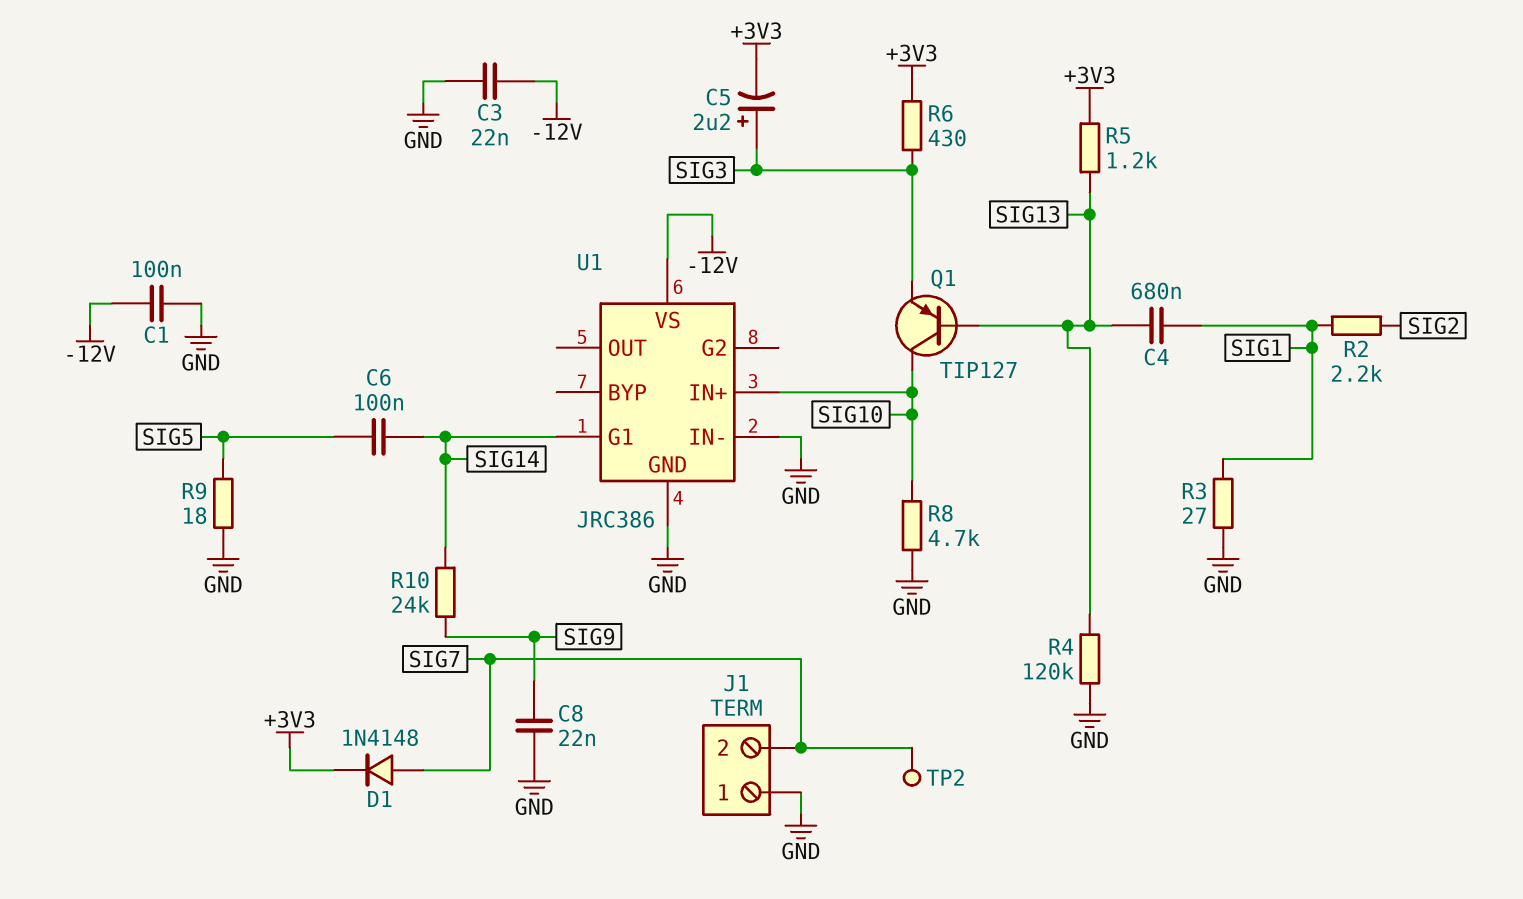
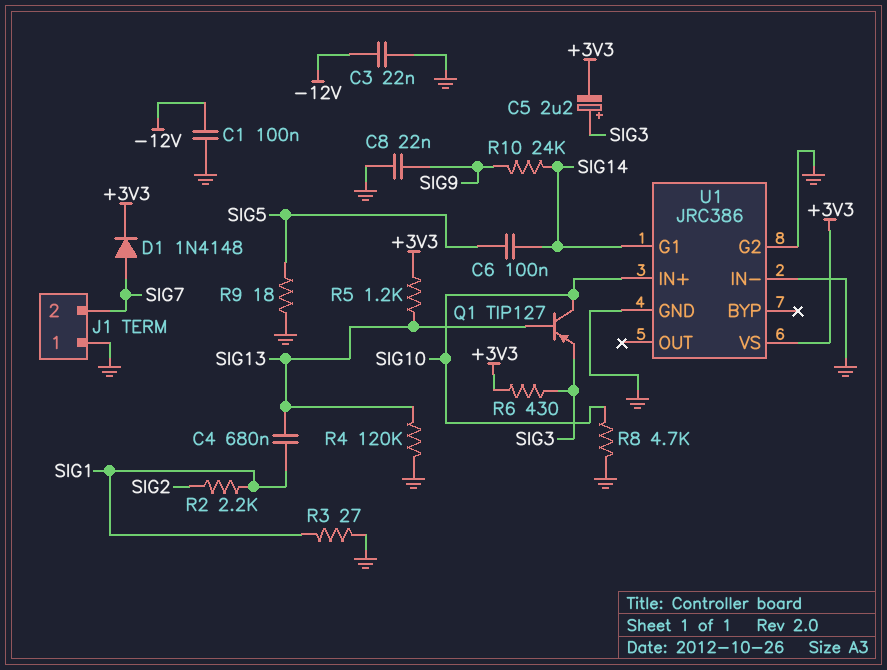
TP2: test point (SIG7) -> none
U1 pin G2: none -> GND
U1 pin VS: -12V -> +3V3

